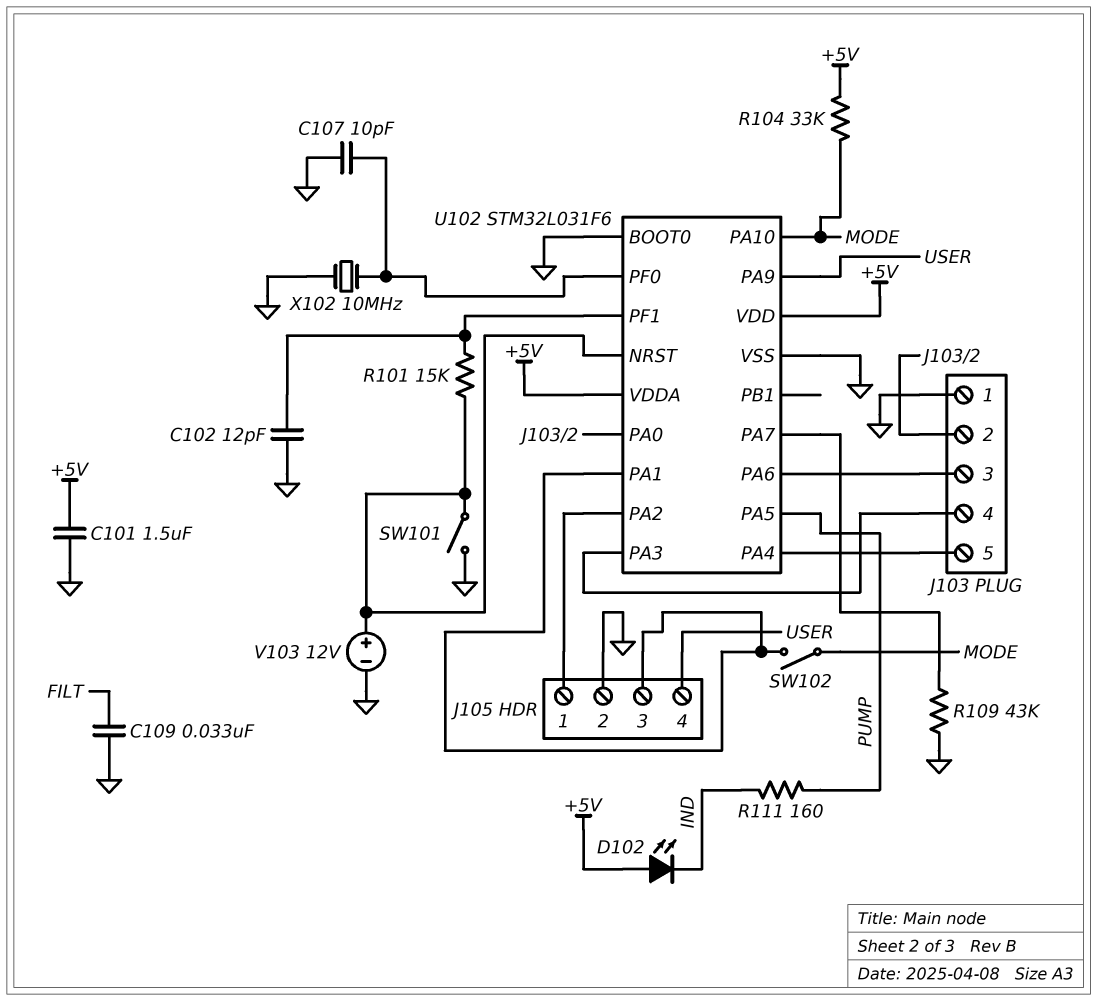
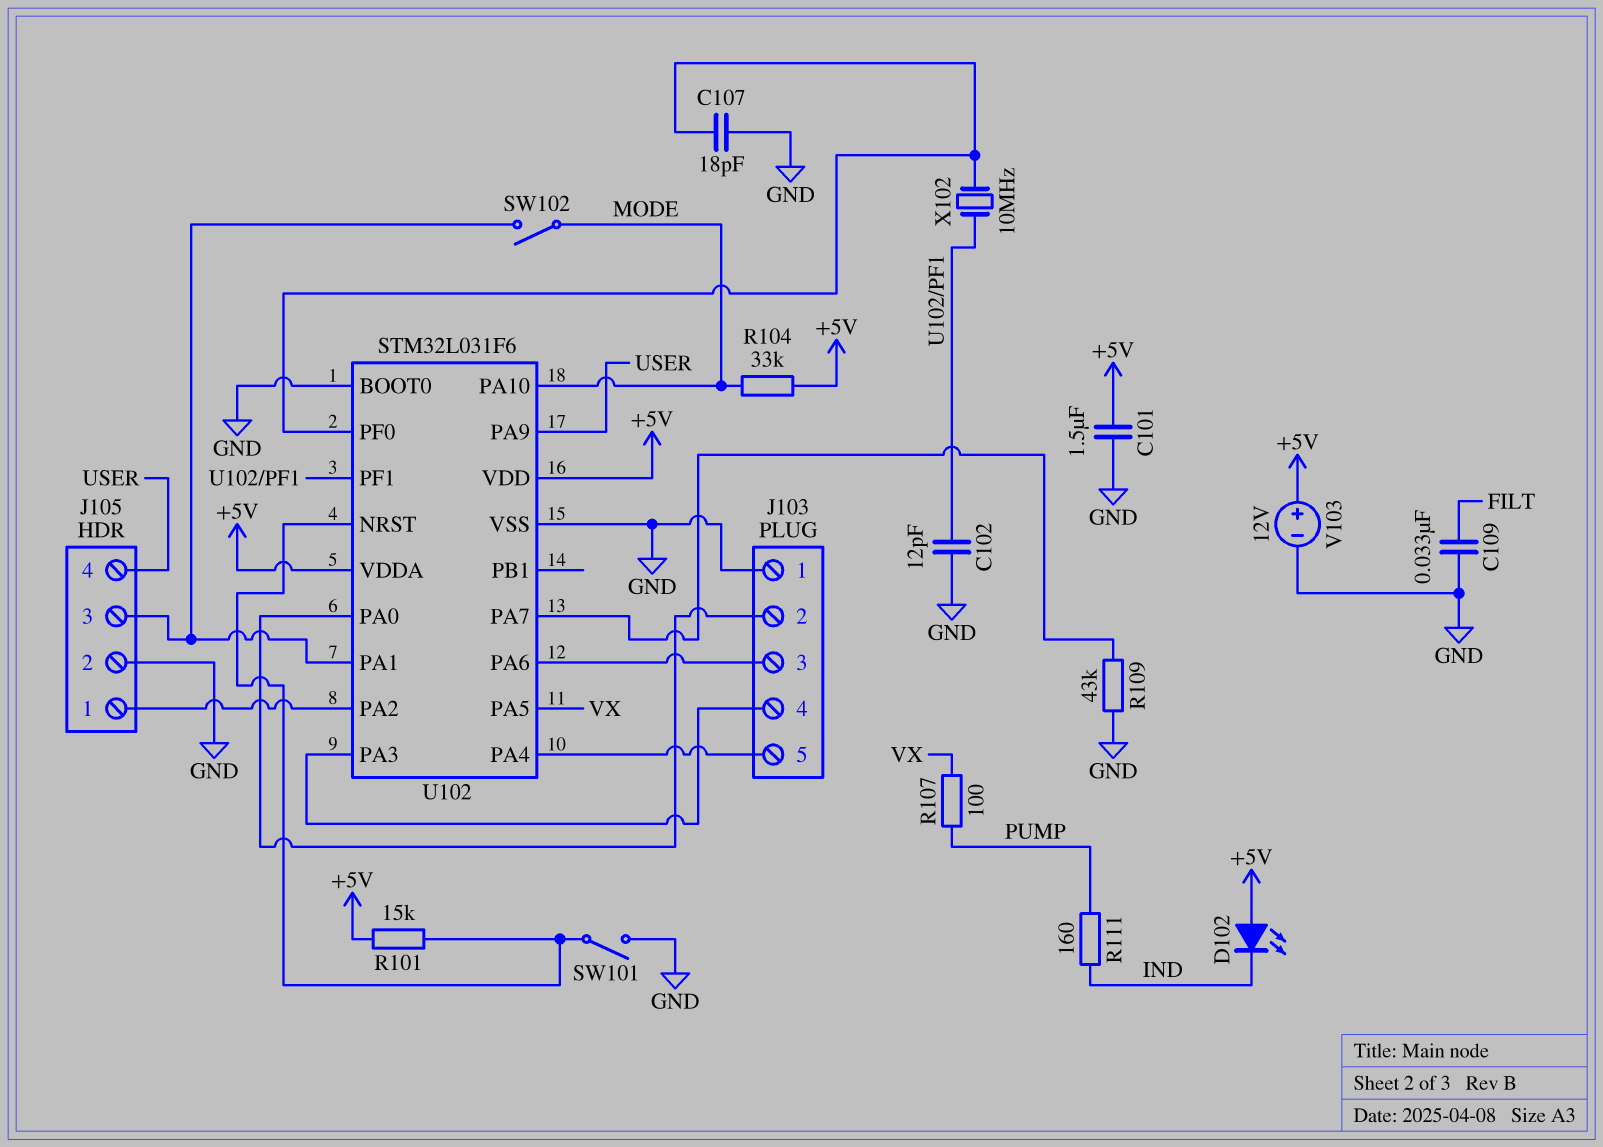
C107: 10pF (GND, U102/PF0) -> 18pF (GND, U102/PF0)
R101: 15k (U102/NRST, U102/PF1) -> 15k (+5V, U102/NRST)
R107: none -> 100 (PUMP, VX)
U102 pin PA5: PUMP -> VX
V103: 12V (plus U102/NRST, minus GND) -> 12V (plus +5V, minus GND)
X102: 10MHz (GND, U102/PF0) -> 10MHz (U102/PF0, U102/PF1)

